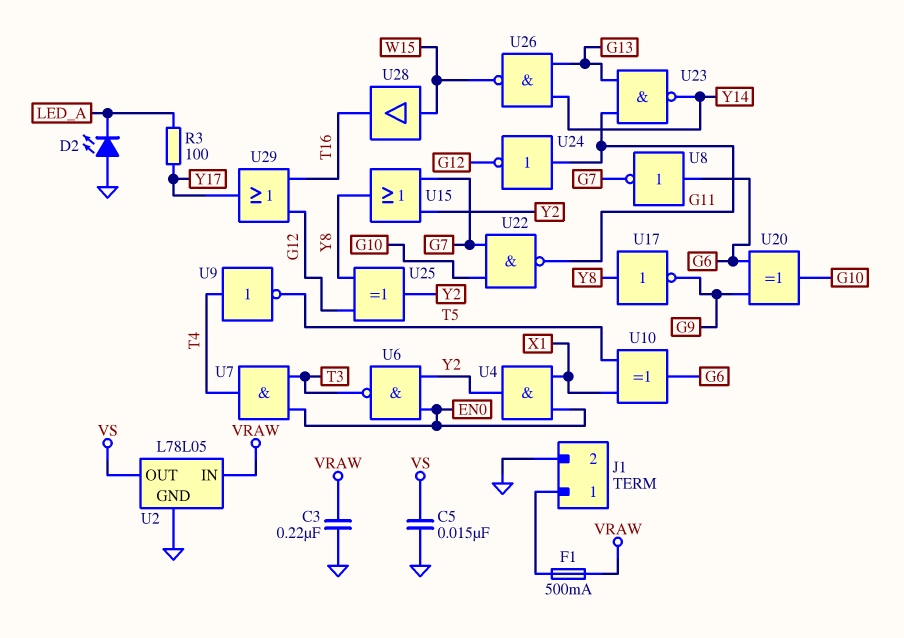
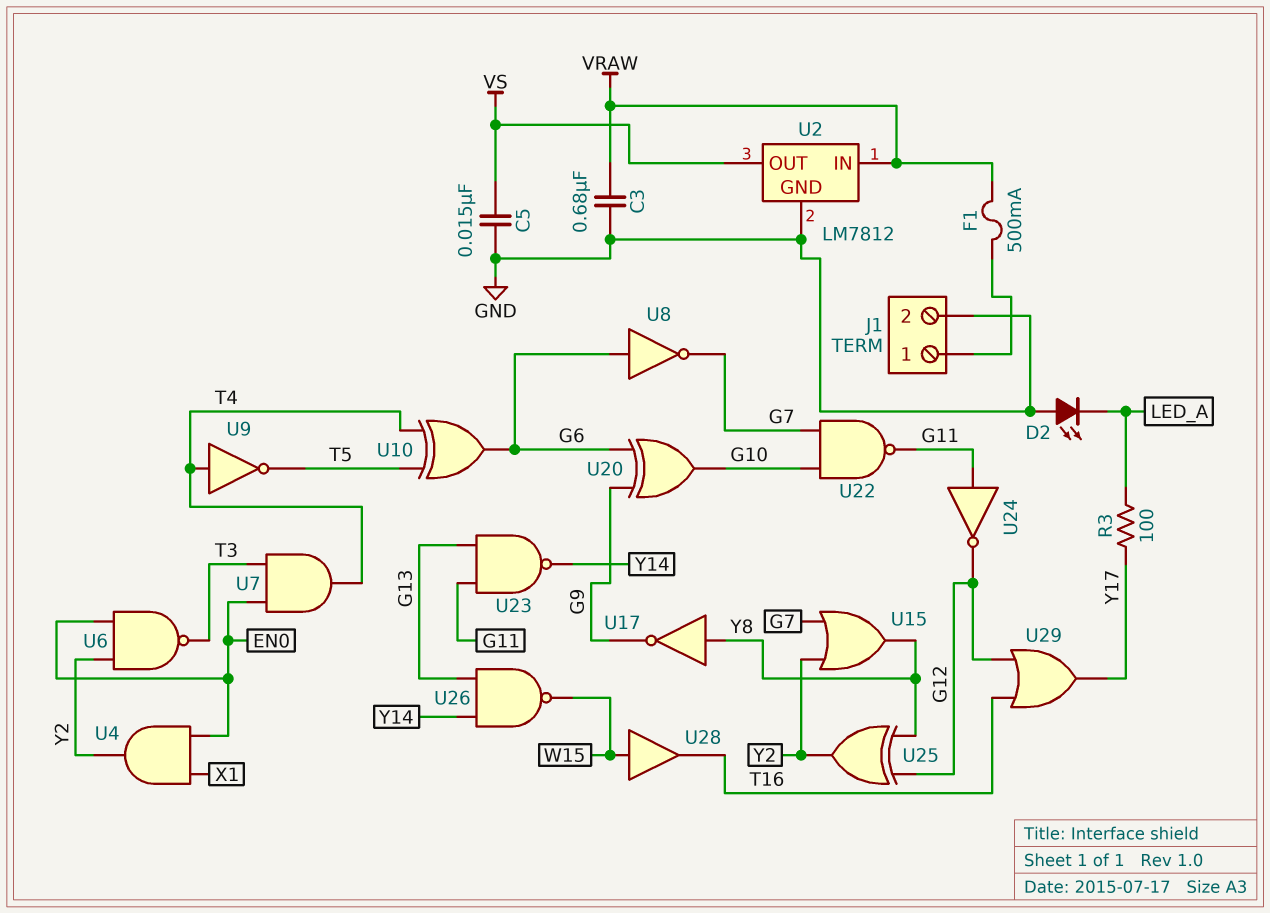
C3: 220nF (GND, VRAW) -> 680nF (GND, VRAW)
U2: L78L05 -> LM7812
U10: XOR (in T5, in X1, out G6) -> XOR (in T4, in T5, out G6)

